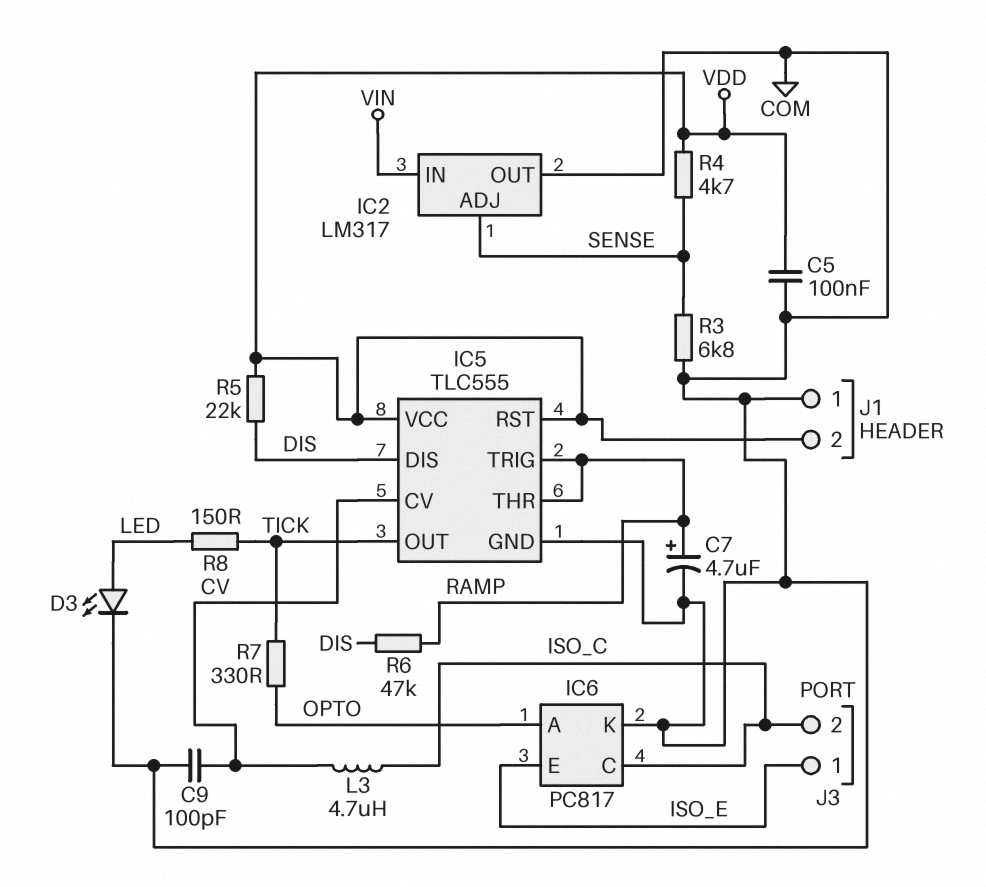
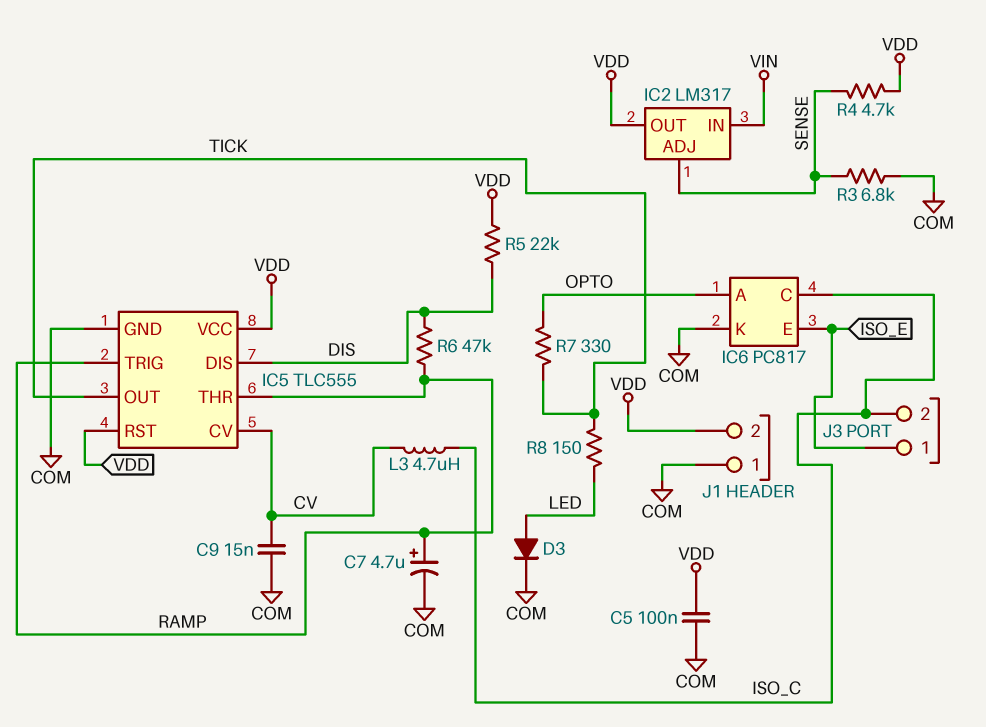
C9: 100pF (COM, CV) -> 15nF (COM, CV)
D3: LED (A LED, K COM) -> diode (A LED, K COM)
IC2 pin OUT: COM -> VDD

